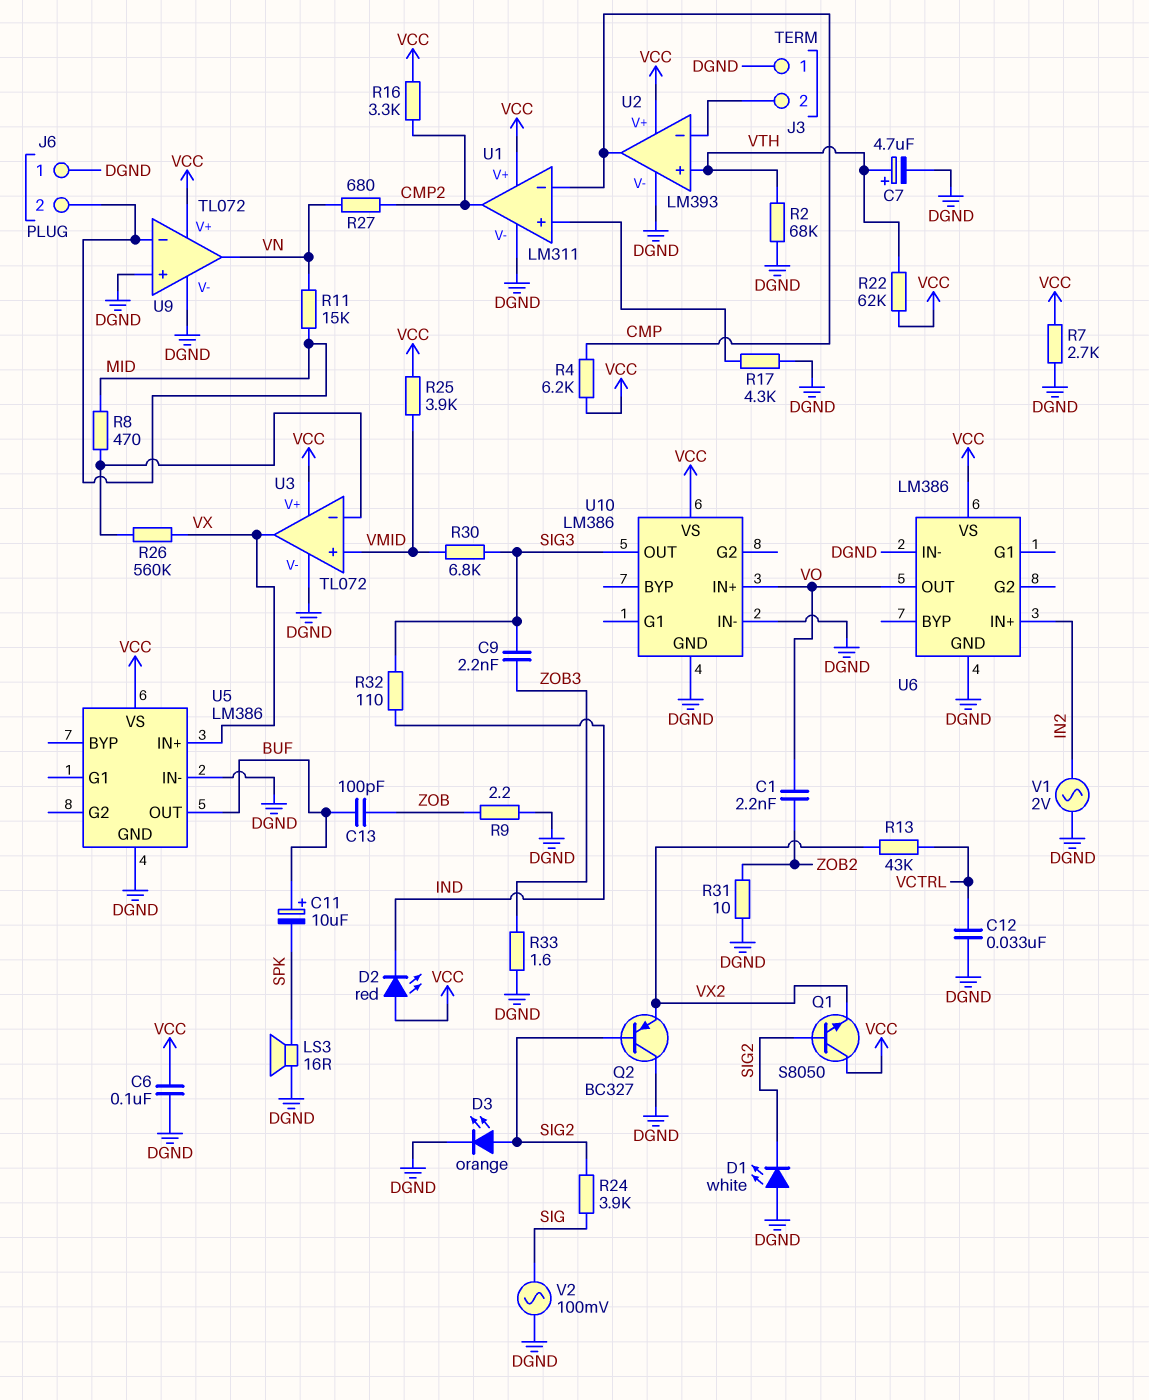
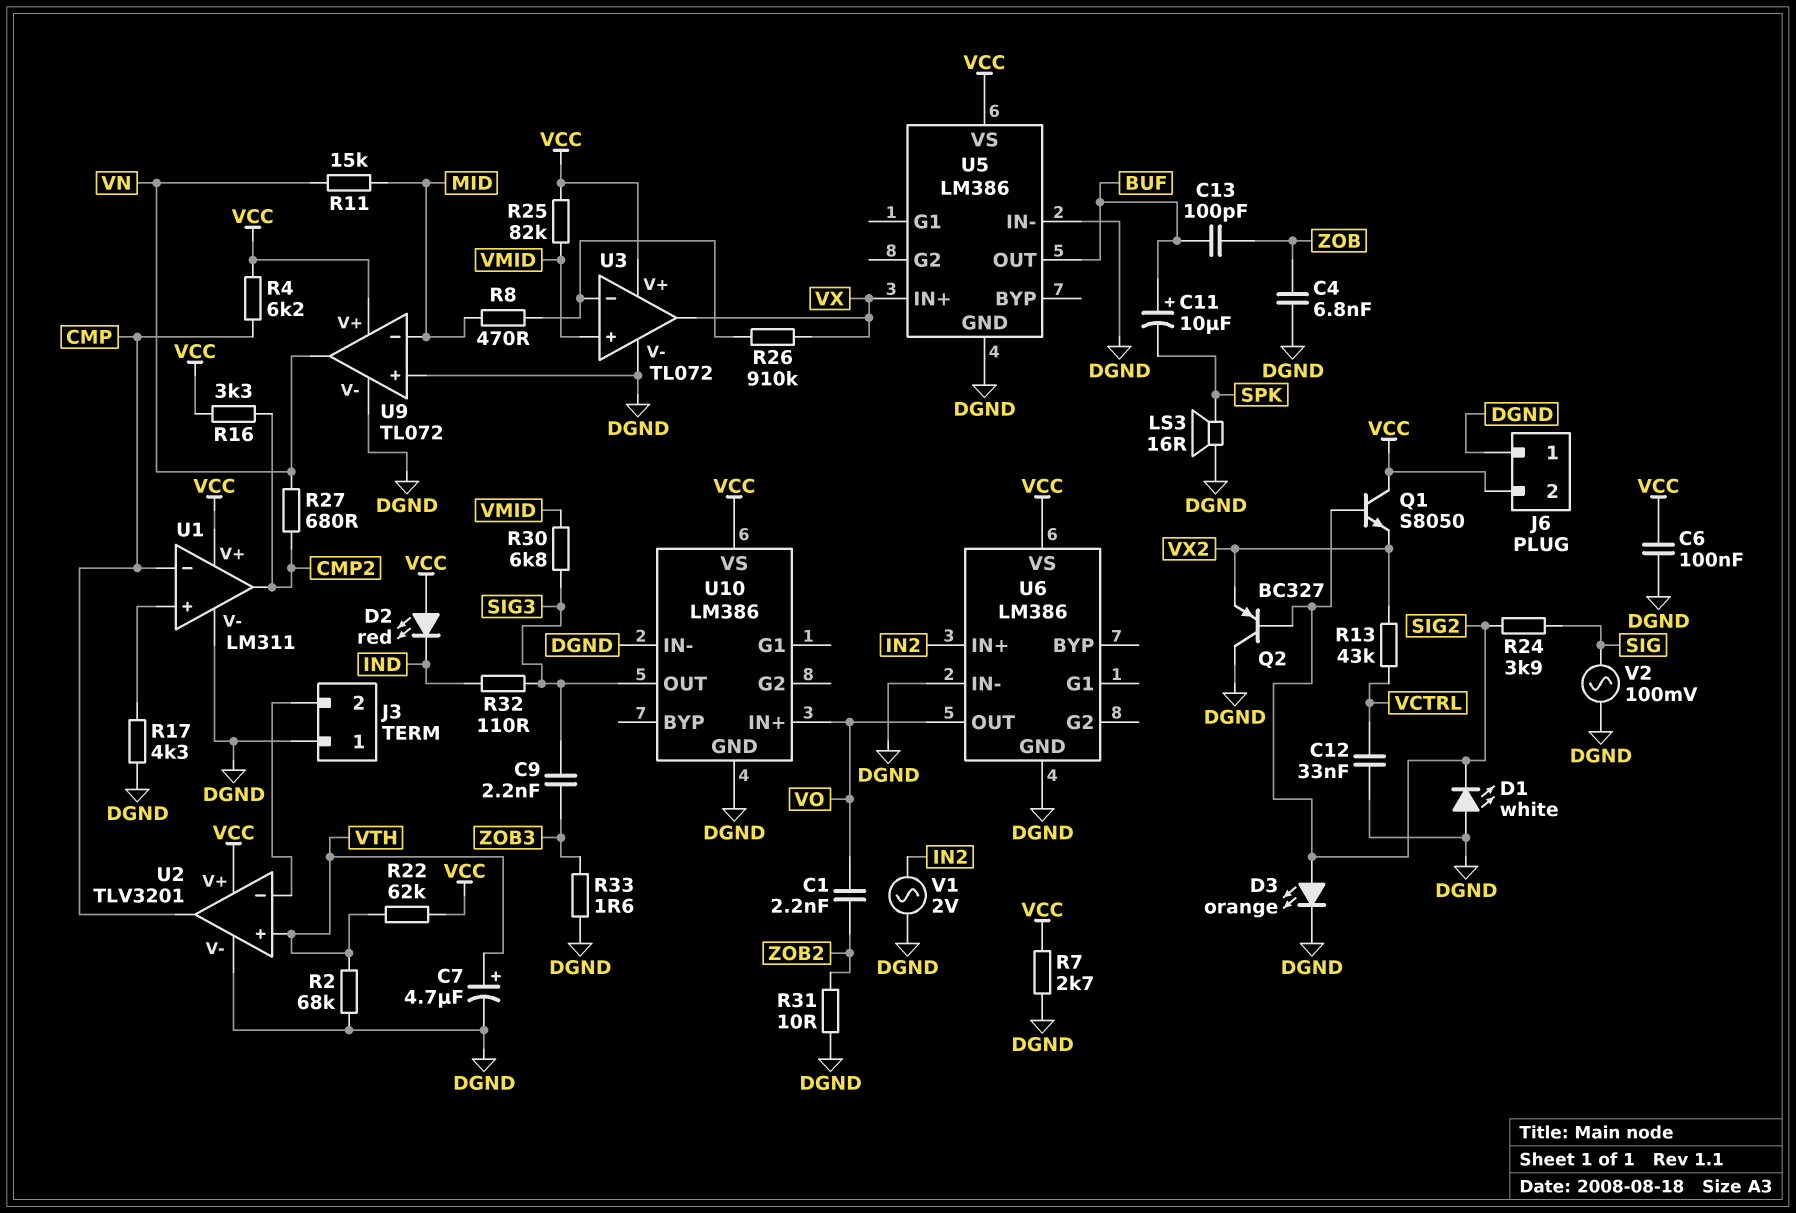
C4: none -> 6.8nF (DGND, ZOB)
J6 pin 2: MID -> VCC
R9: 2.2 (DGND, ZOB) -> none
R25: 3.9k (VCC, VMID) -> 82k (VCC, VMID)
R26: 560k (U3/in-, VX) -> 910k (U3/in-, VX)
U2: LM393 -> TLV3201

